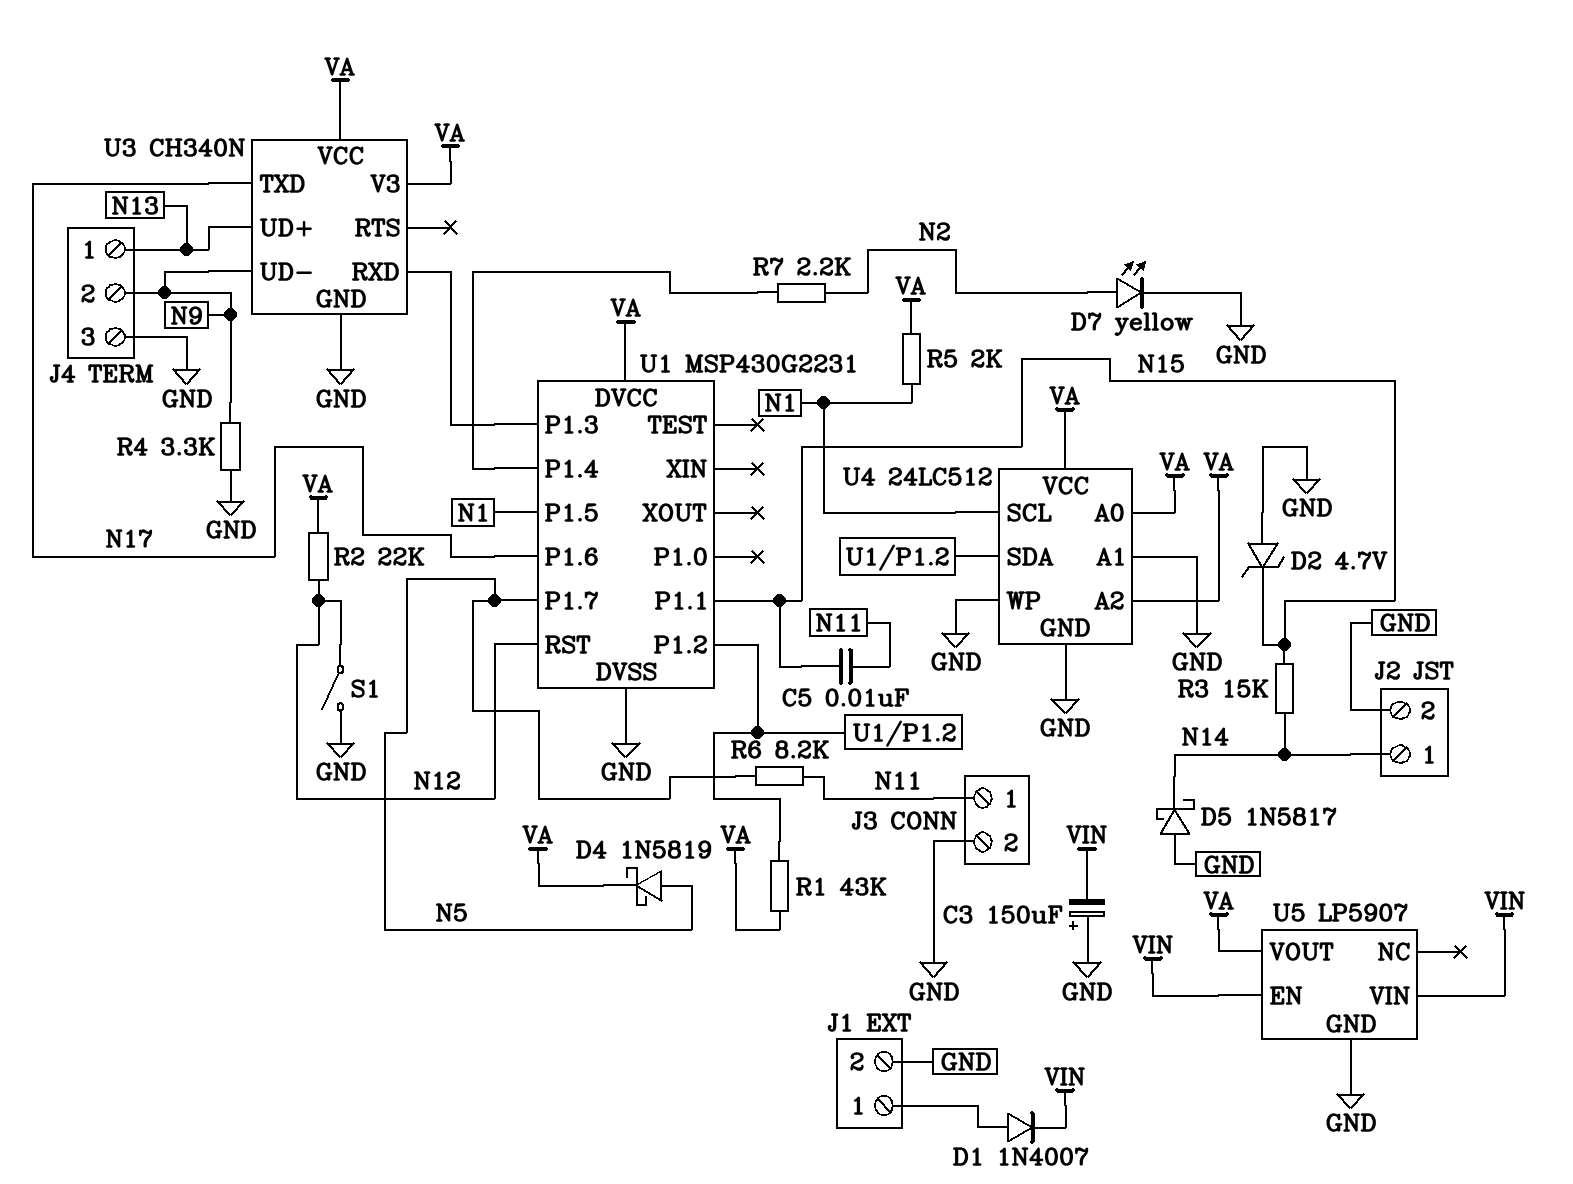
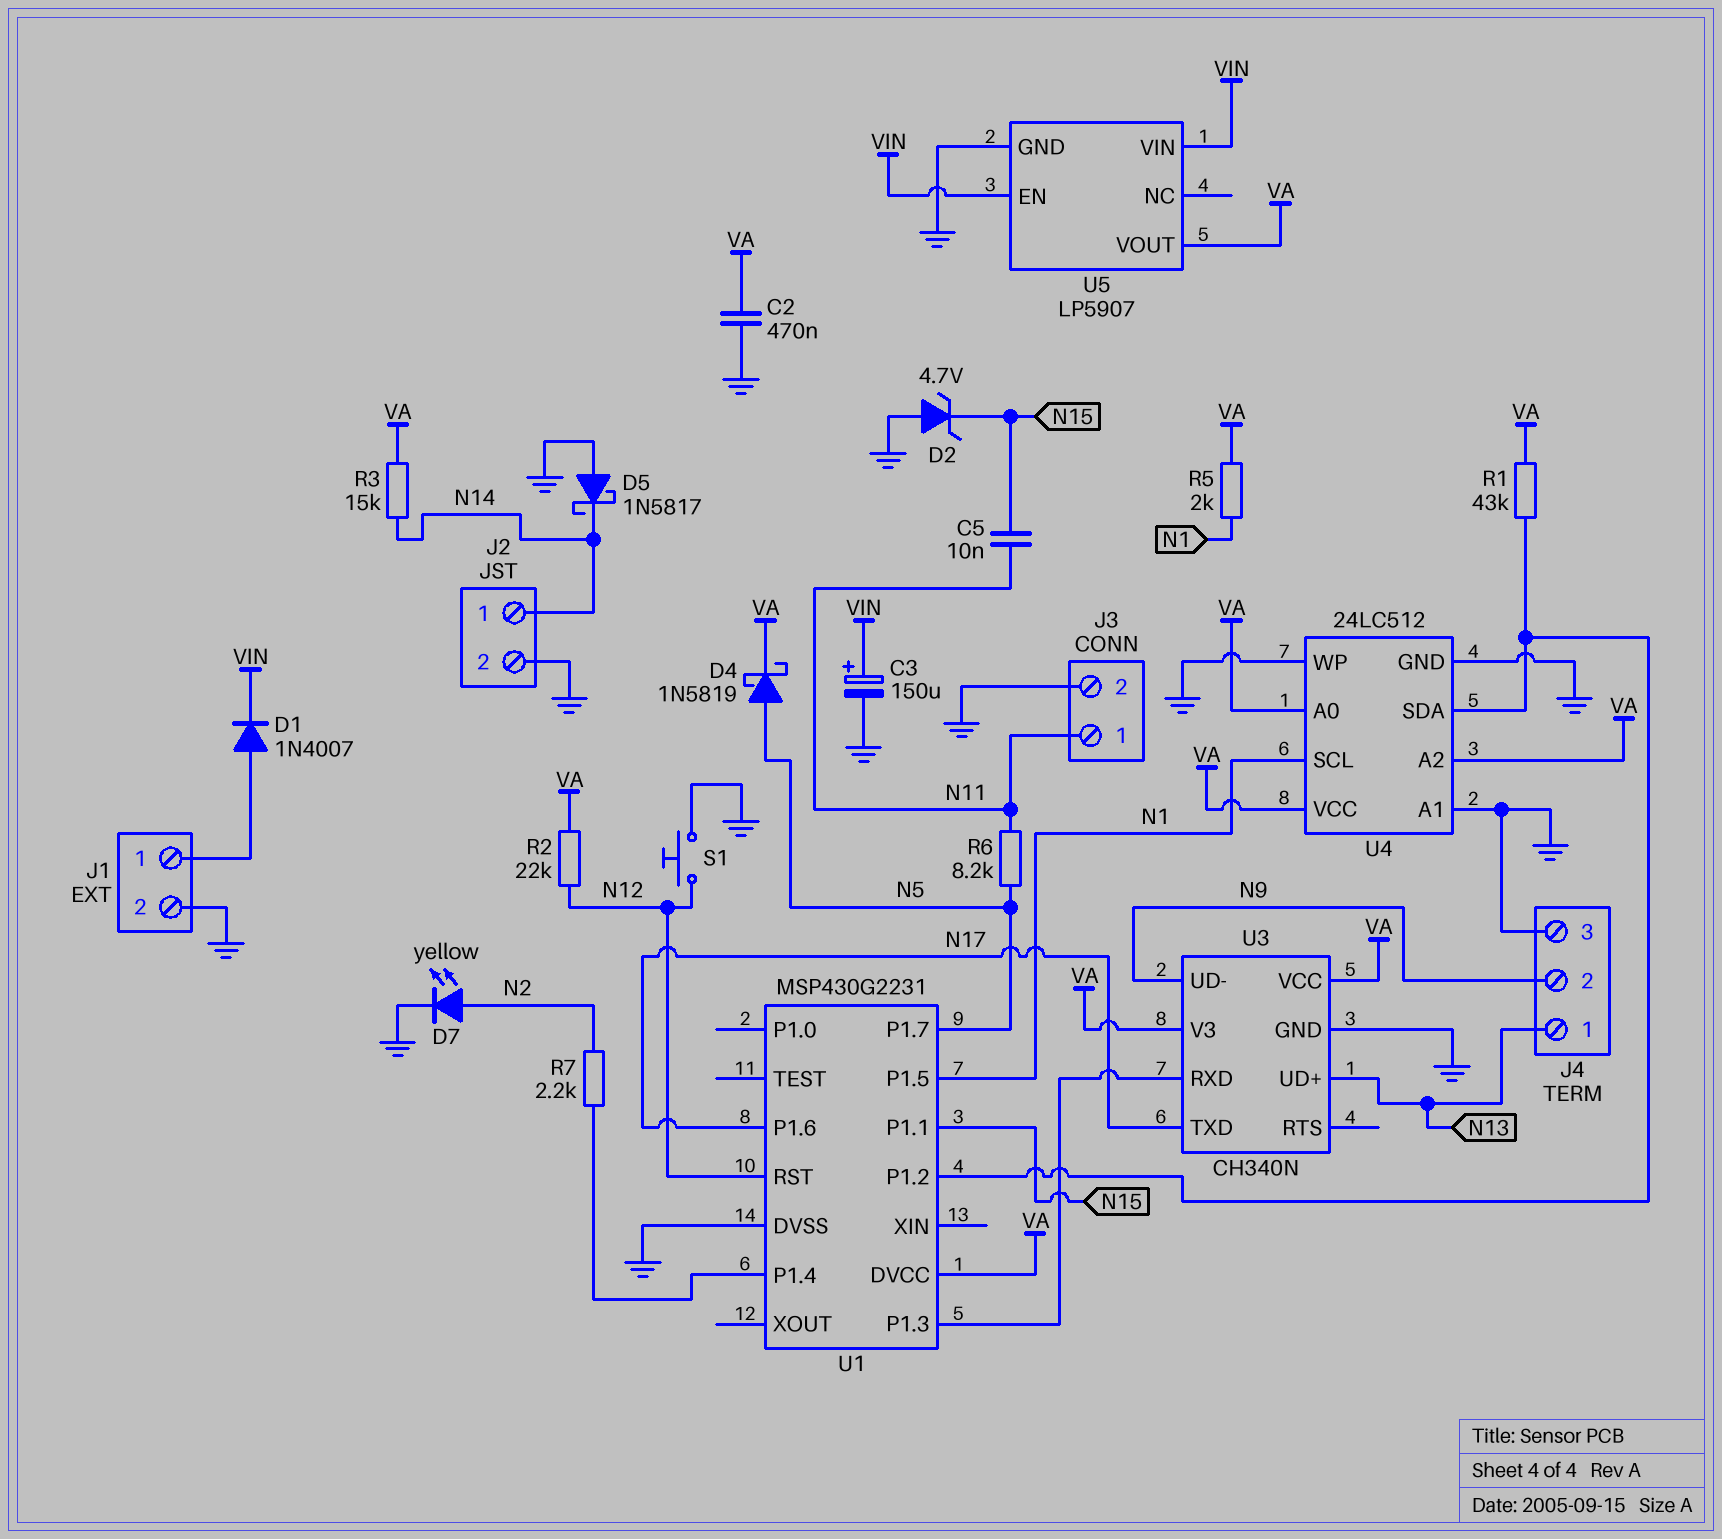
C2: none -> 470nF (GND, VA)
C3: 150uF (plus GND, minus VIN) -> 150uF (plus VIN, minus GND)
R3: 15k (N14, N15) -> 15k (N14, VA)
R4: 3.3k (GND, N9) -> none
S1: switch (GND, N12) -> button (GND, N12)

